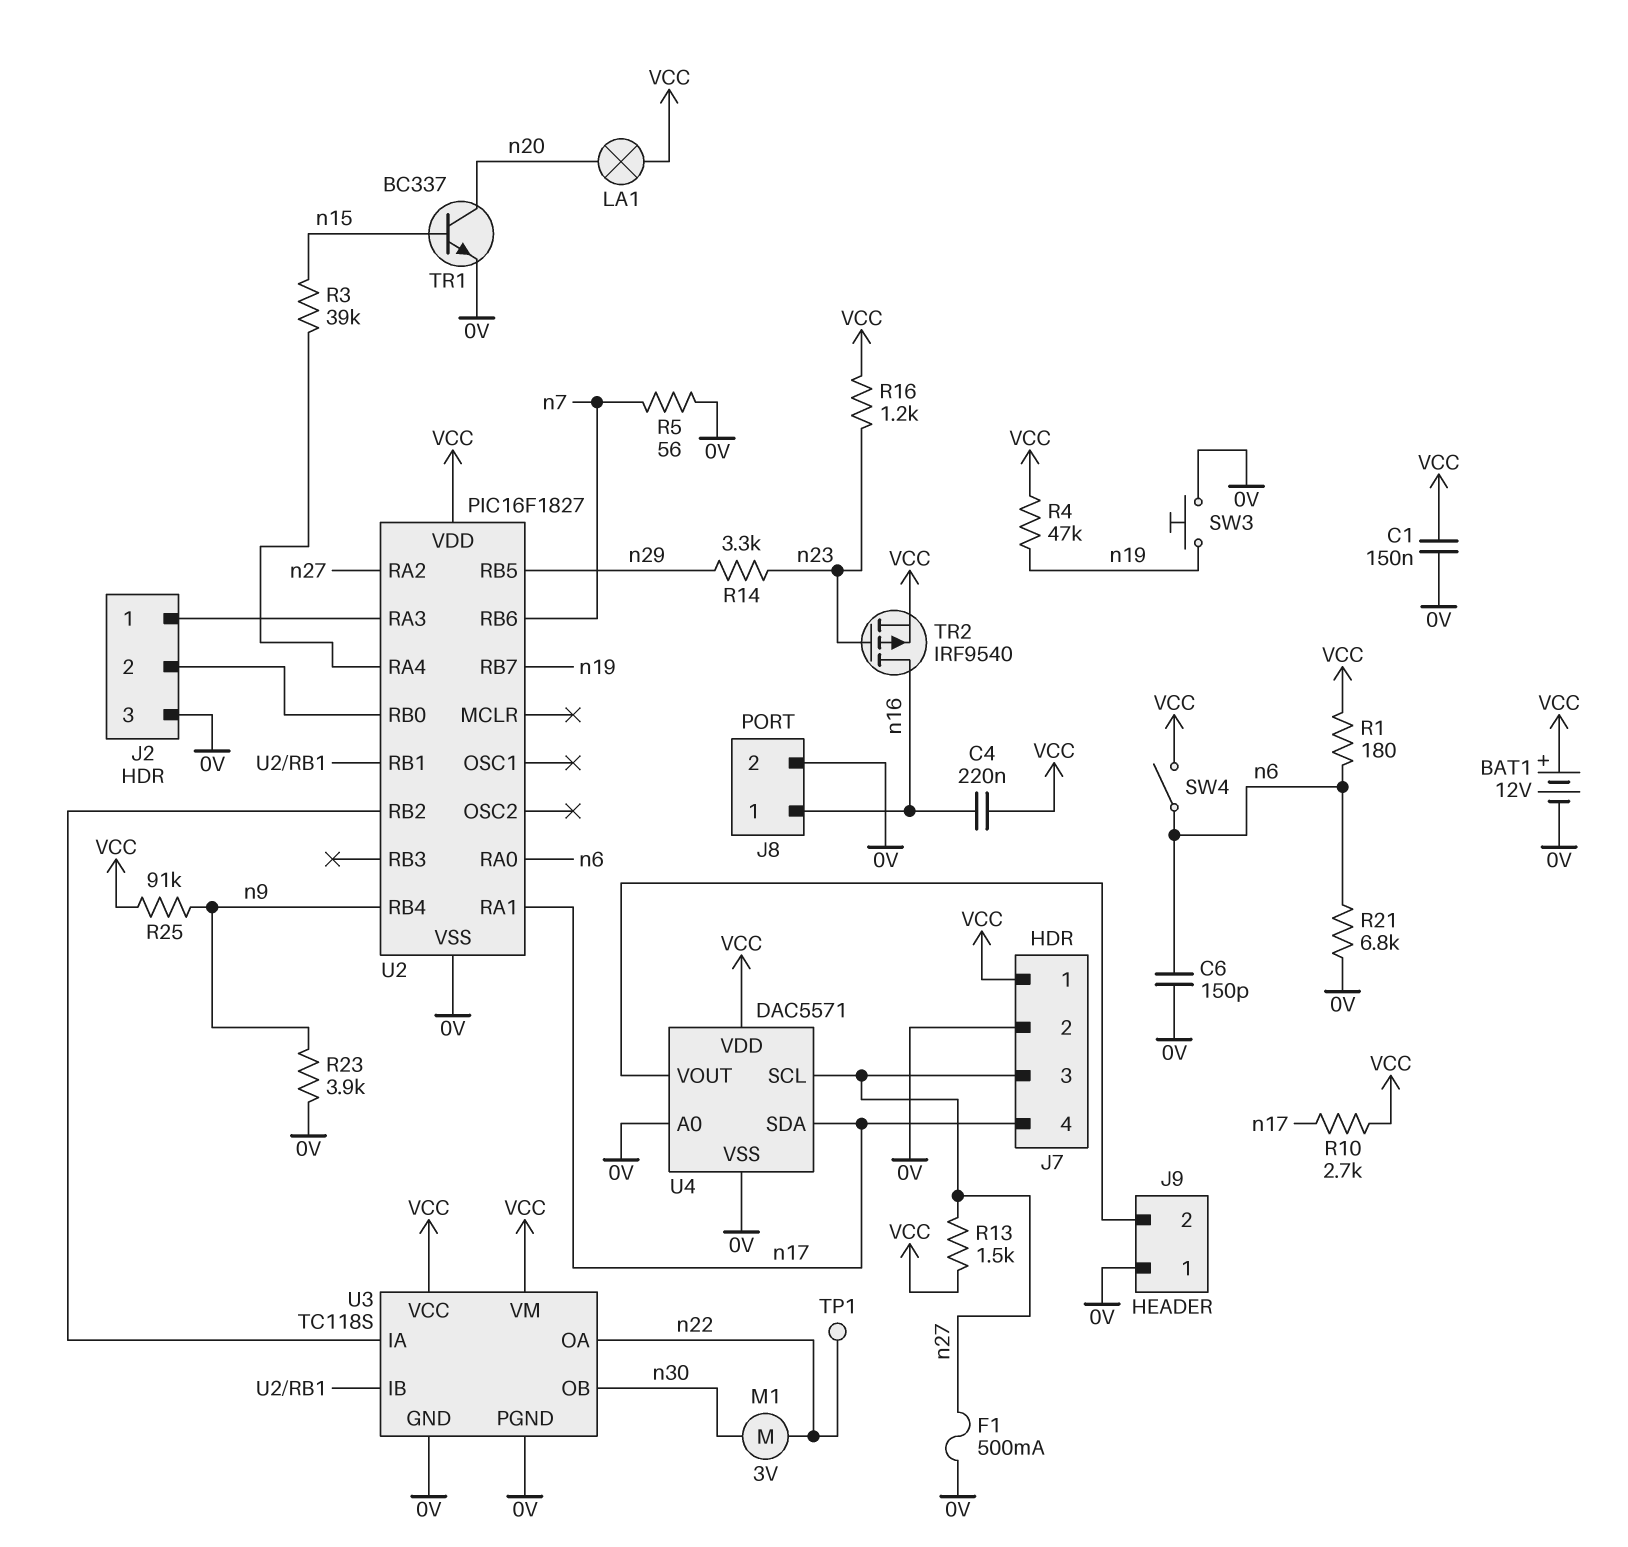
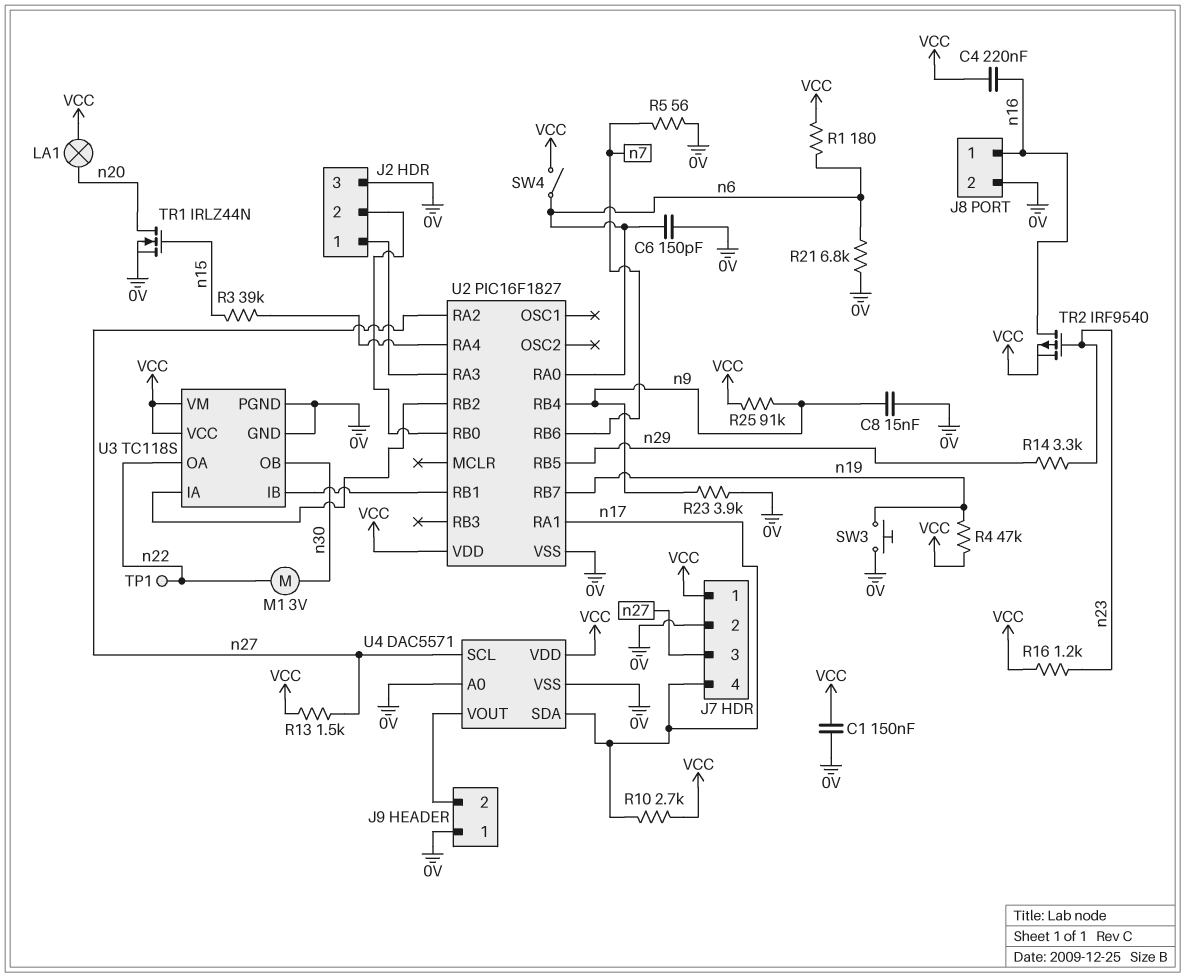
BAT1: 12V (plus VCC, minus 0V) -> none
C8: none -> 15nF (0V, n9)
F1: 500mA (0V, n27) -> none
TR1: NPN BC337 (B n15, C n20, E 0V) -> NMOS IRLZ44N (G n15, D n20, S 0V)

